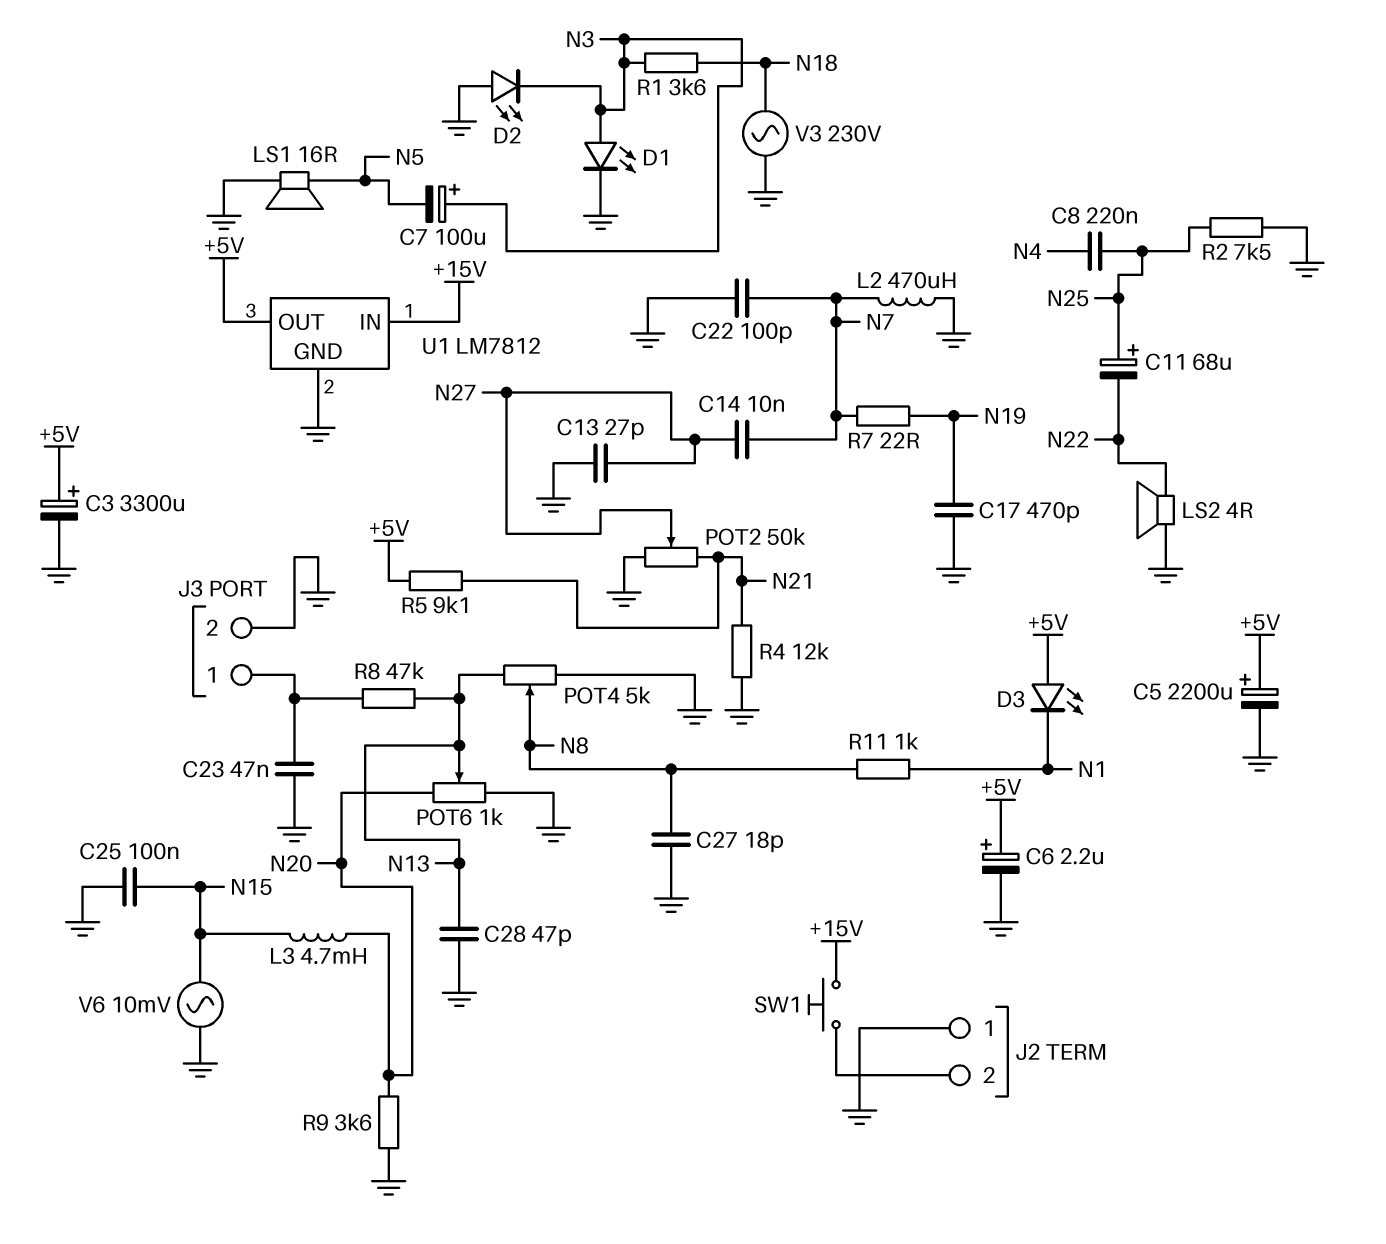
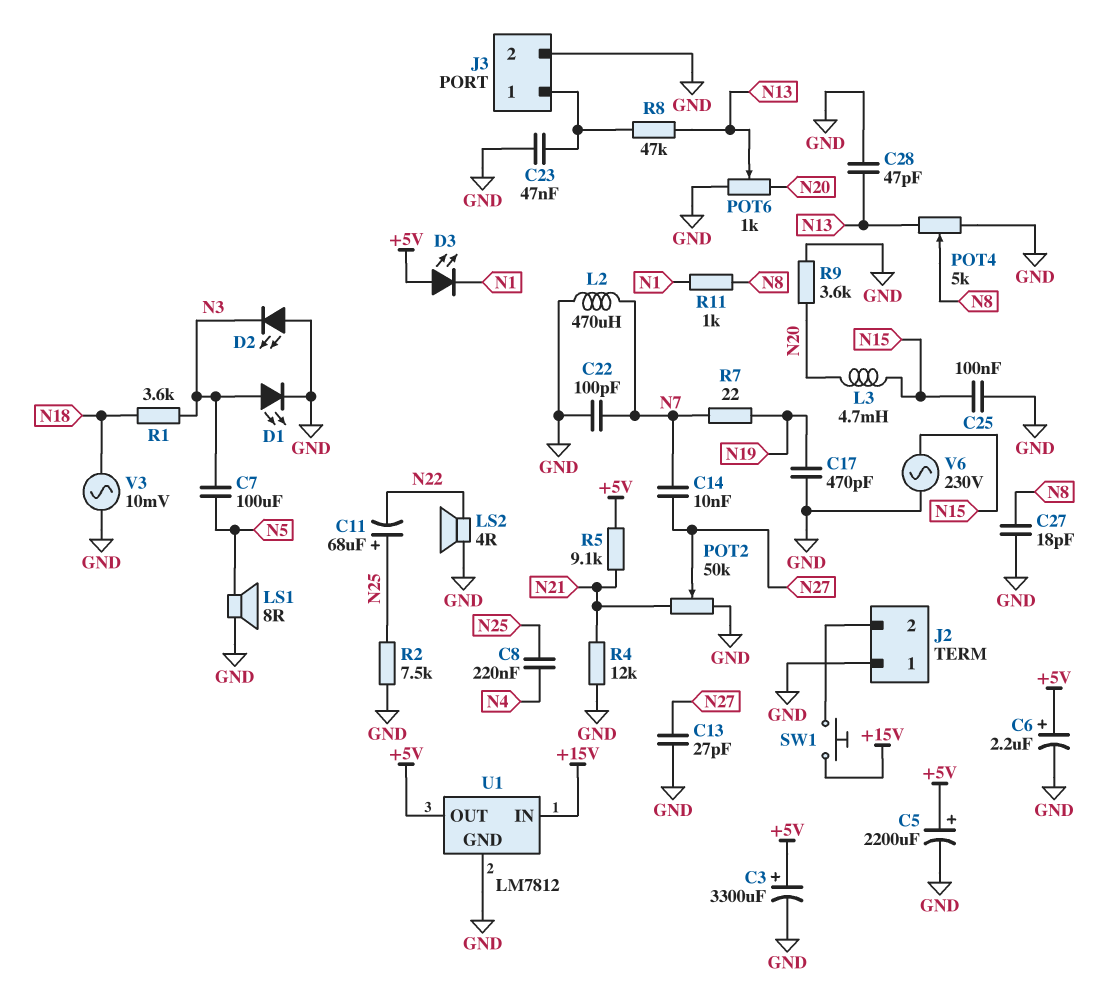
C7: 100uF (plus N3, minus N5) -> 100uF (N3, N5)
LS1: speaker 16R (GND, N5) -> speaker 8R (GND, N5)
V3: AC 230V (GND, N18) -> AC 10mV (GND, N18)
V6: AC 10mV (GND, N15) -> AC 230V (GND, N15)

